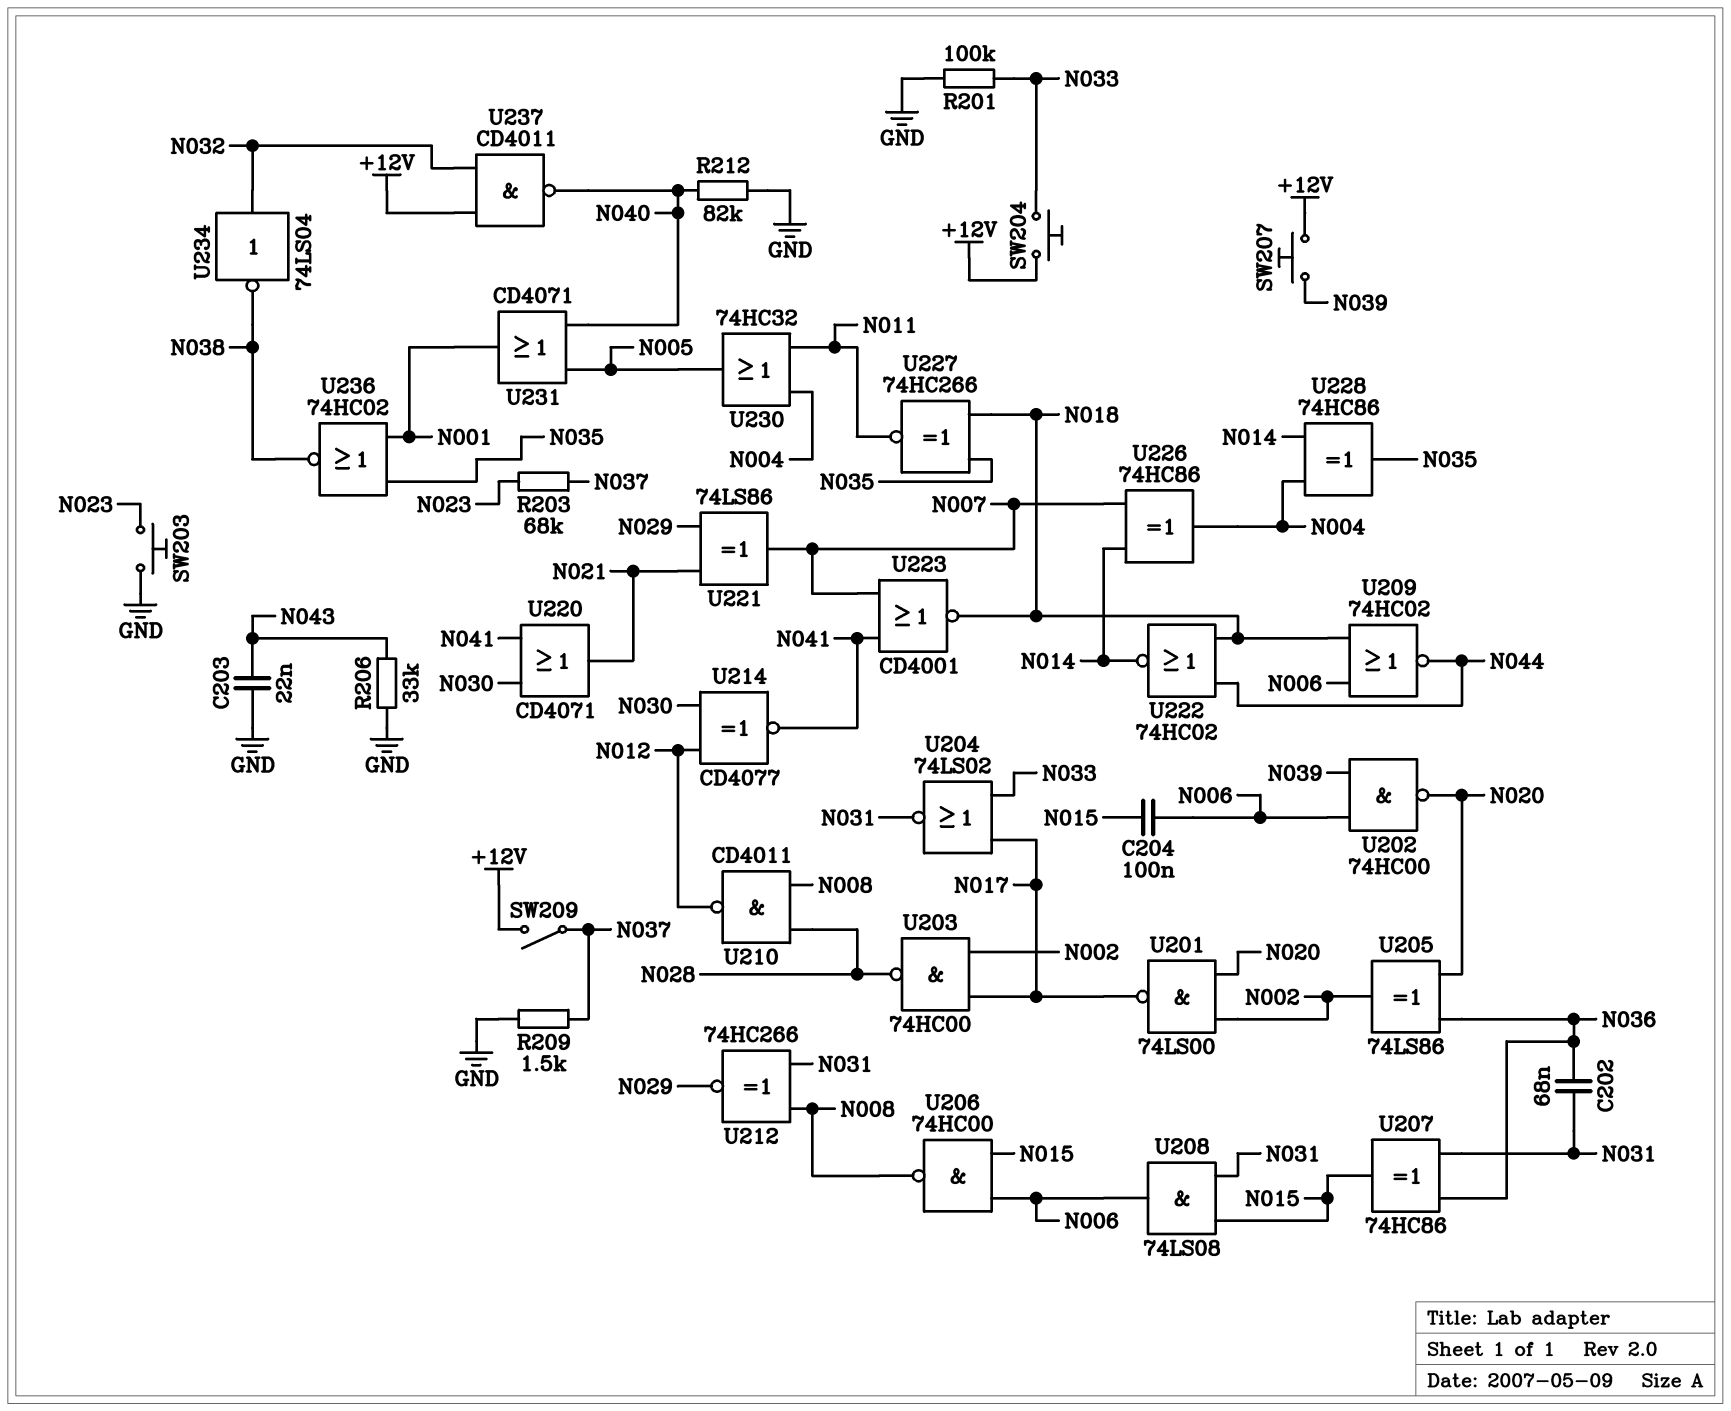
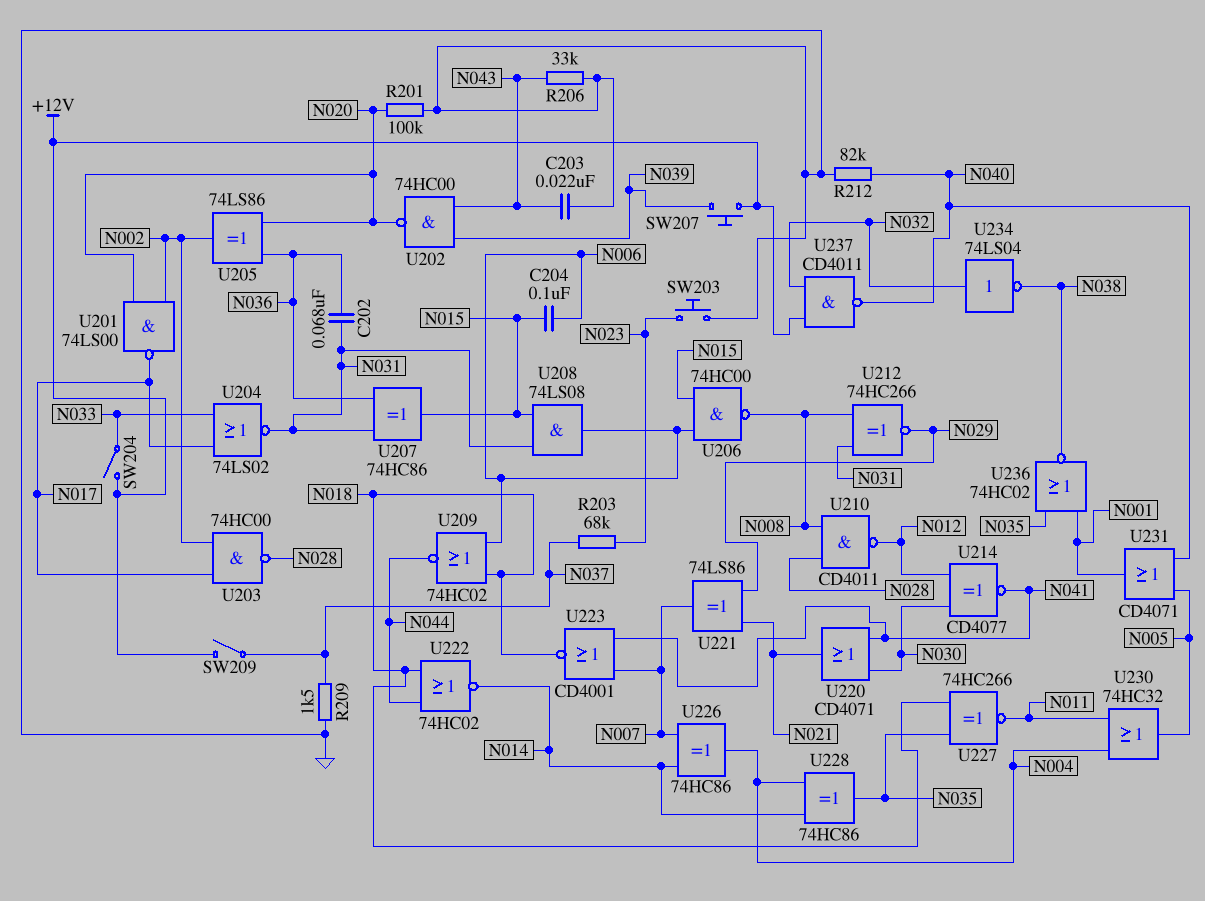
R201: 100k (GND, N033) -> 100k (GND, N020)
SW204: button (+12V, N033) -> switch (+12V, N033)
U202: NAND 74HC00 (in N006, in N039, out N020) -> NAND 74HC00 (in N039, in N043, out N020)

